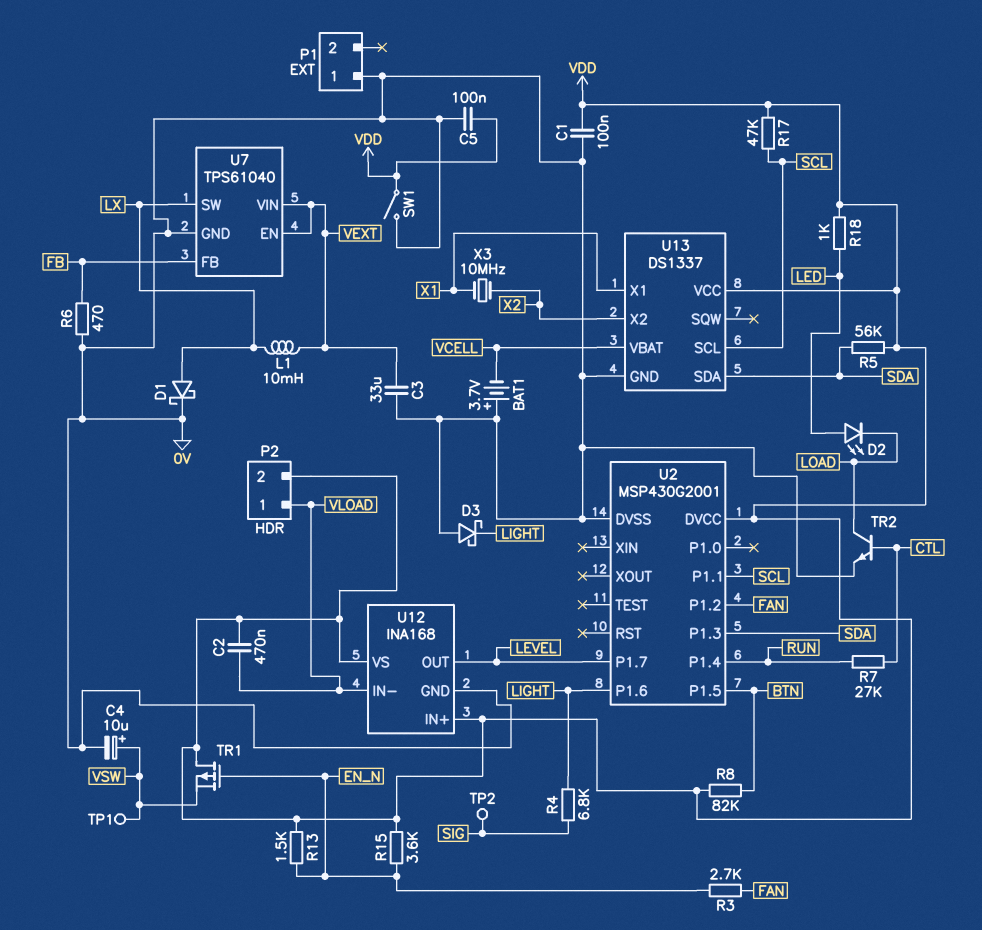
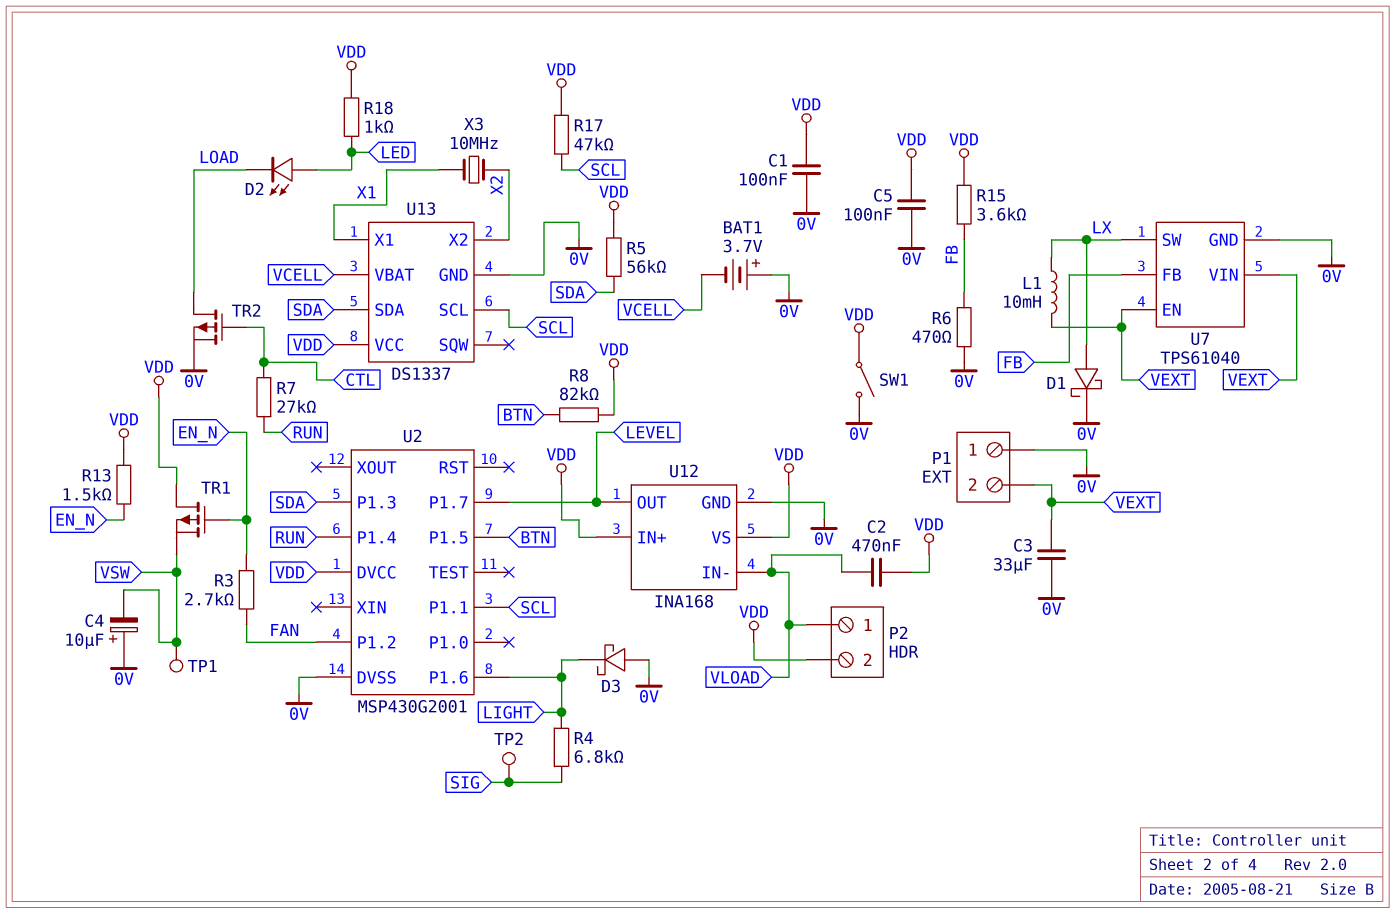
C4: 10uF (plus VSW, minus 0V) -> 10uF (plus 0V, minus VSW)
P1 pin 2: none -> VEXT
R15: 3.6k (EN_N, VDD) -> 3.6k (FB, VDD)
TR2: NPN (B CTL, C LOAD, E 0V) -> PMOS (G CTL, D LOAD, S 0V)

